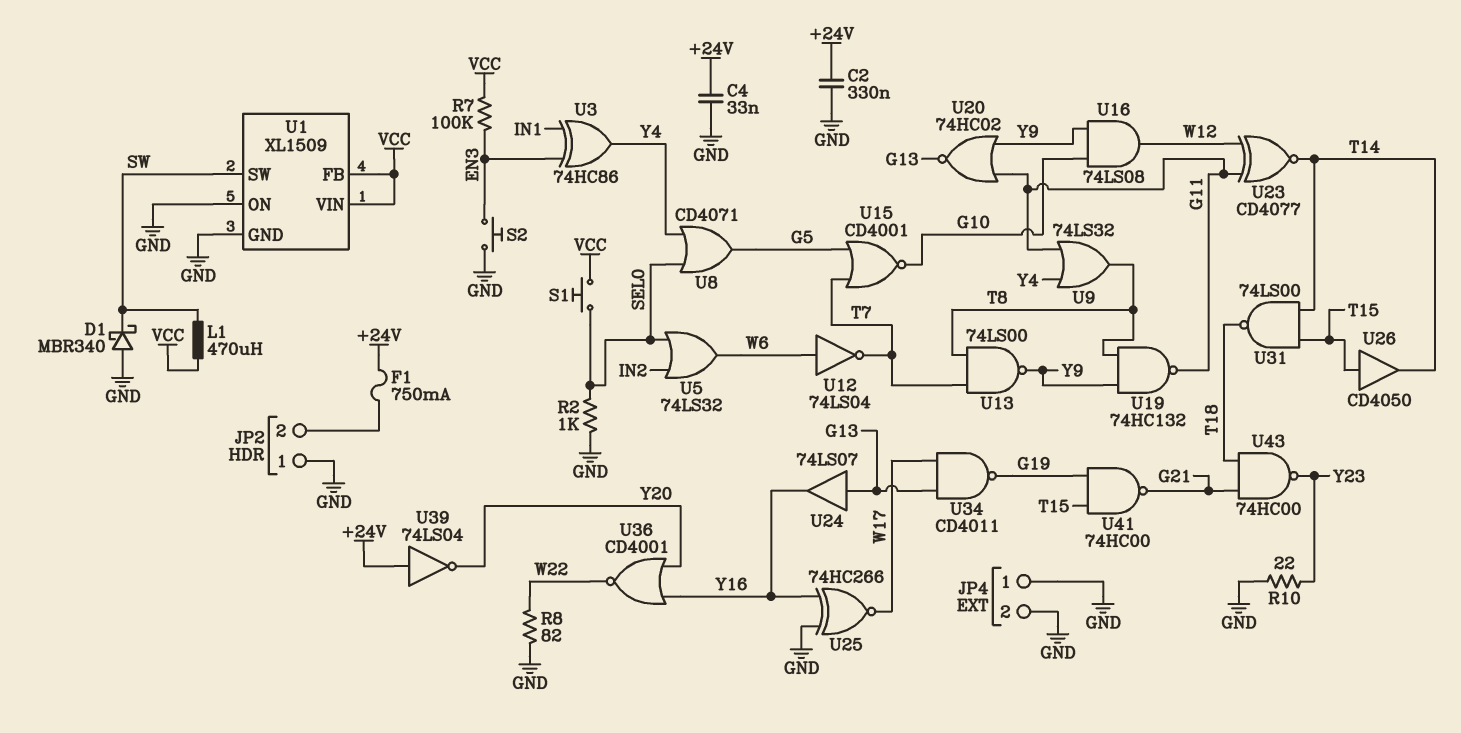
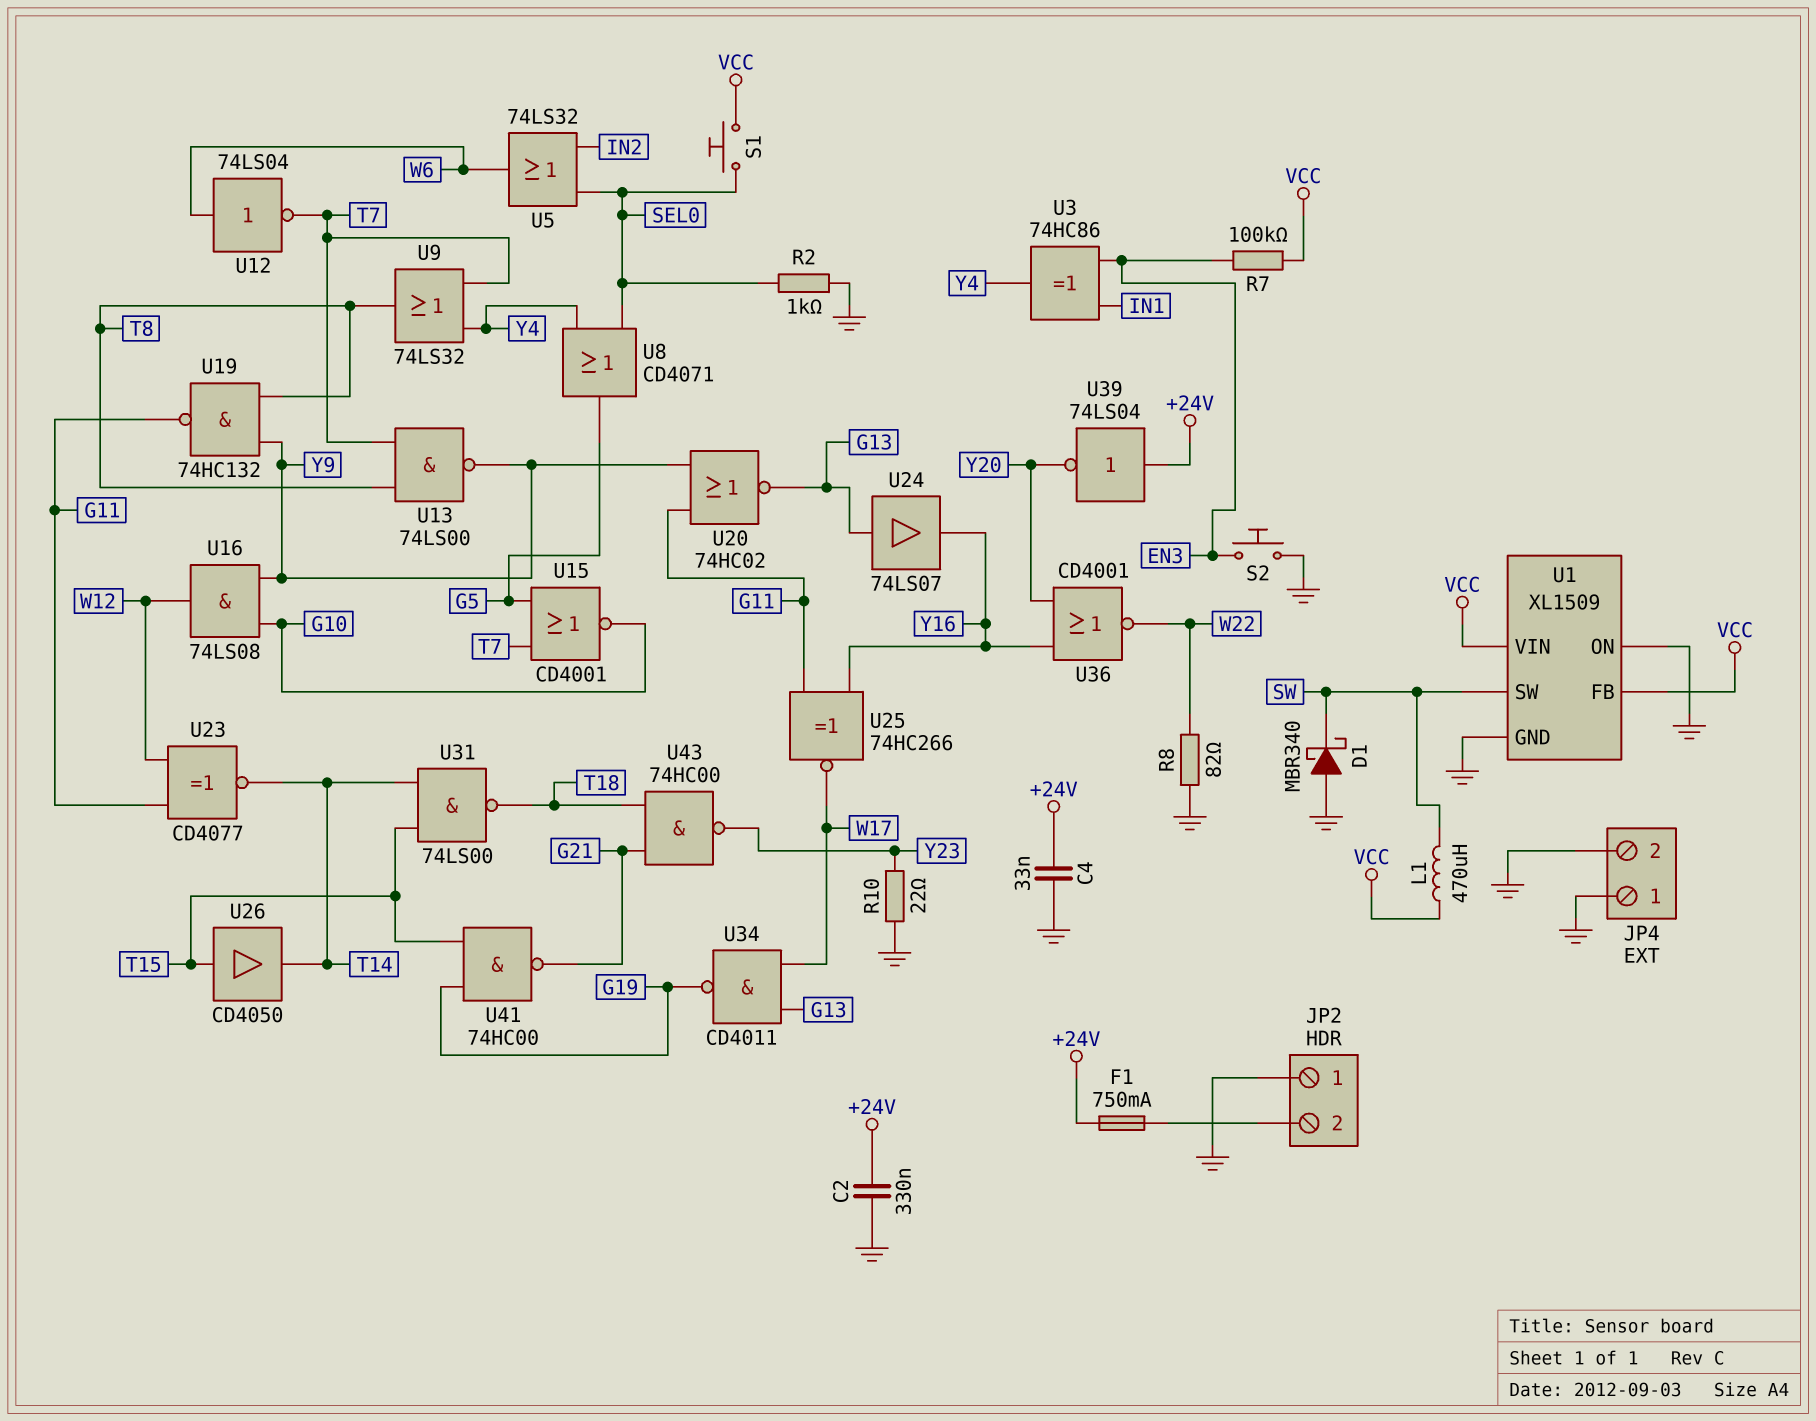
U9: OR 74LS32 (in G11, in Y4, out T8) -> OR 74LS32 (in T7, in Y4, out T8)
U25: XNOR 74HC266 (in GND, in Y16, out W17) -> XNOR 74HC266 (in G11, in Y16, out W17)

